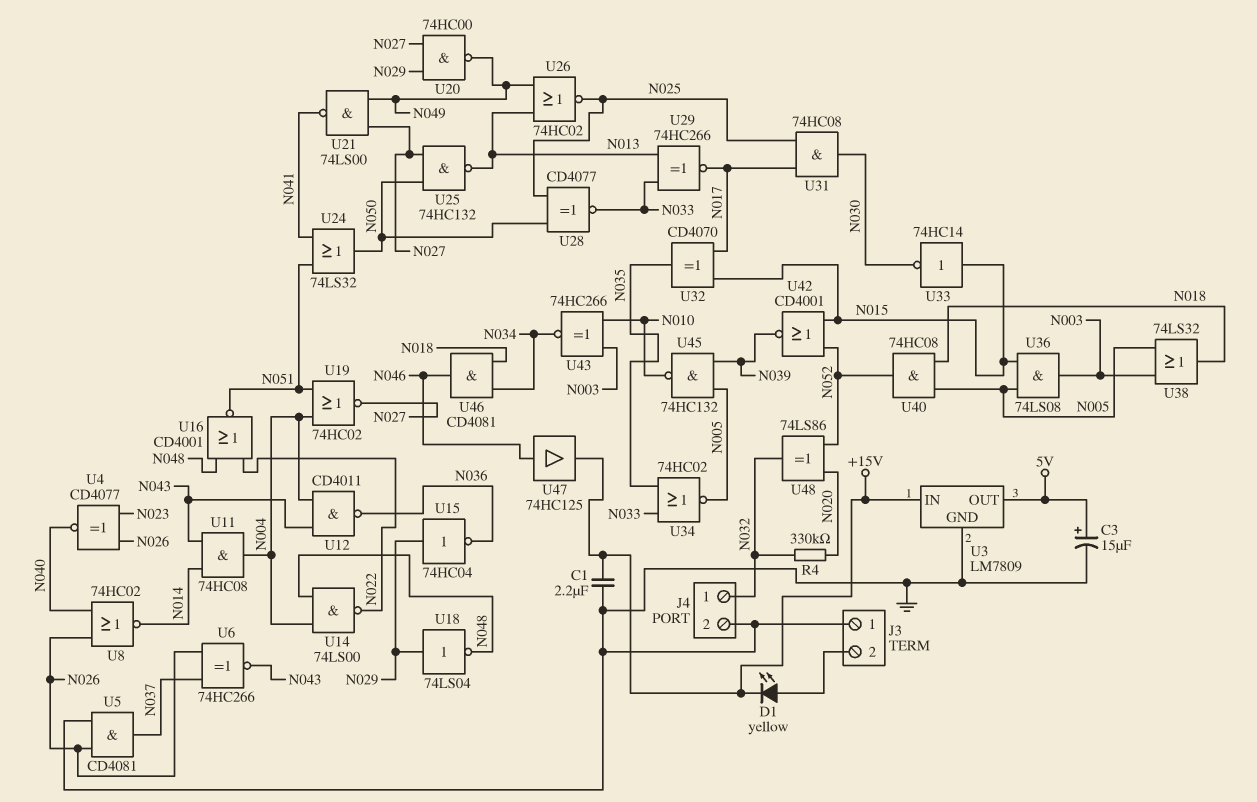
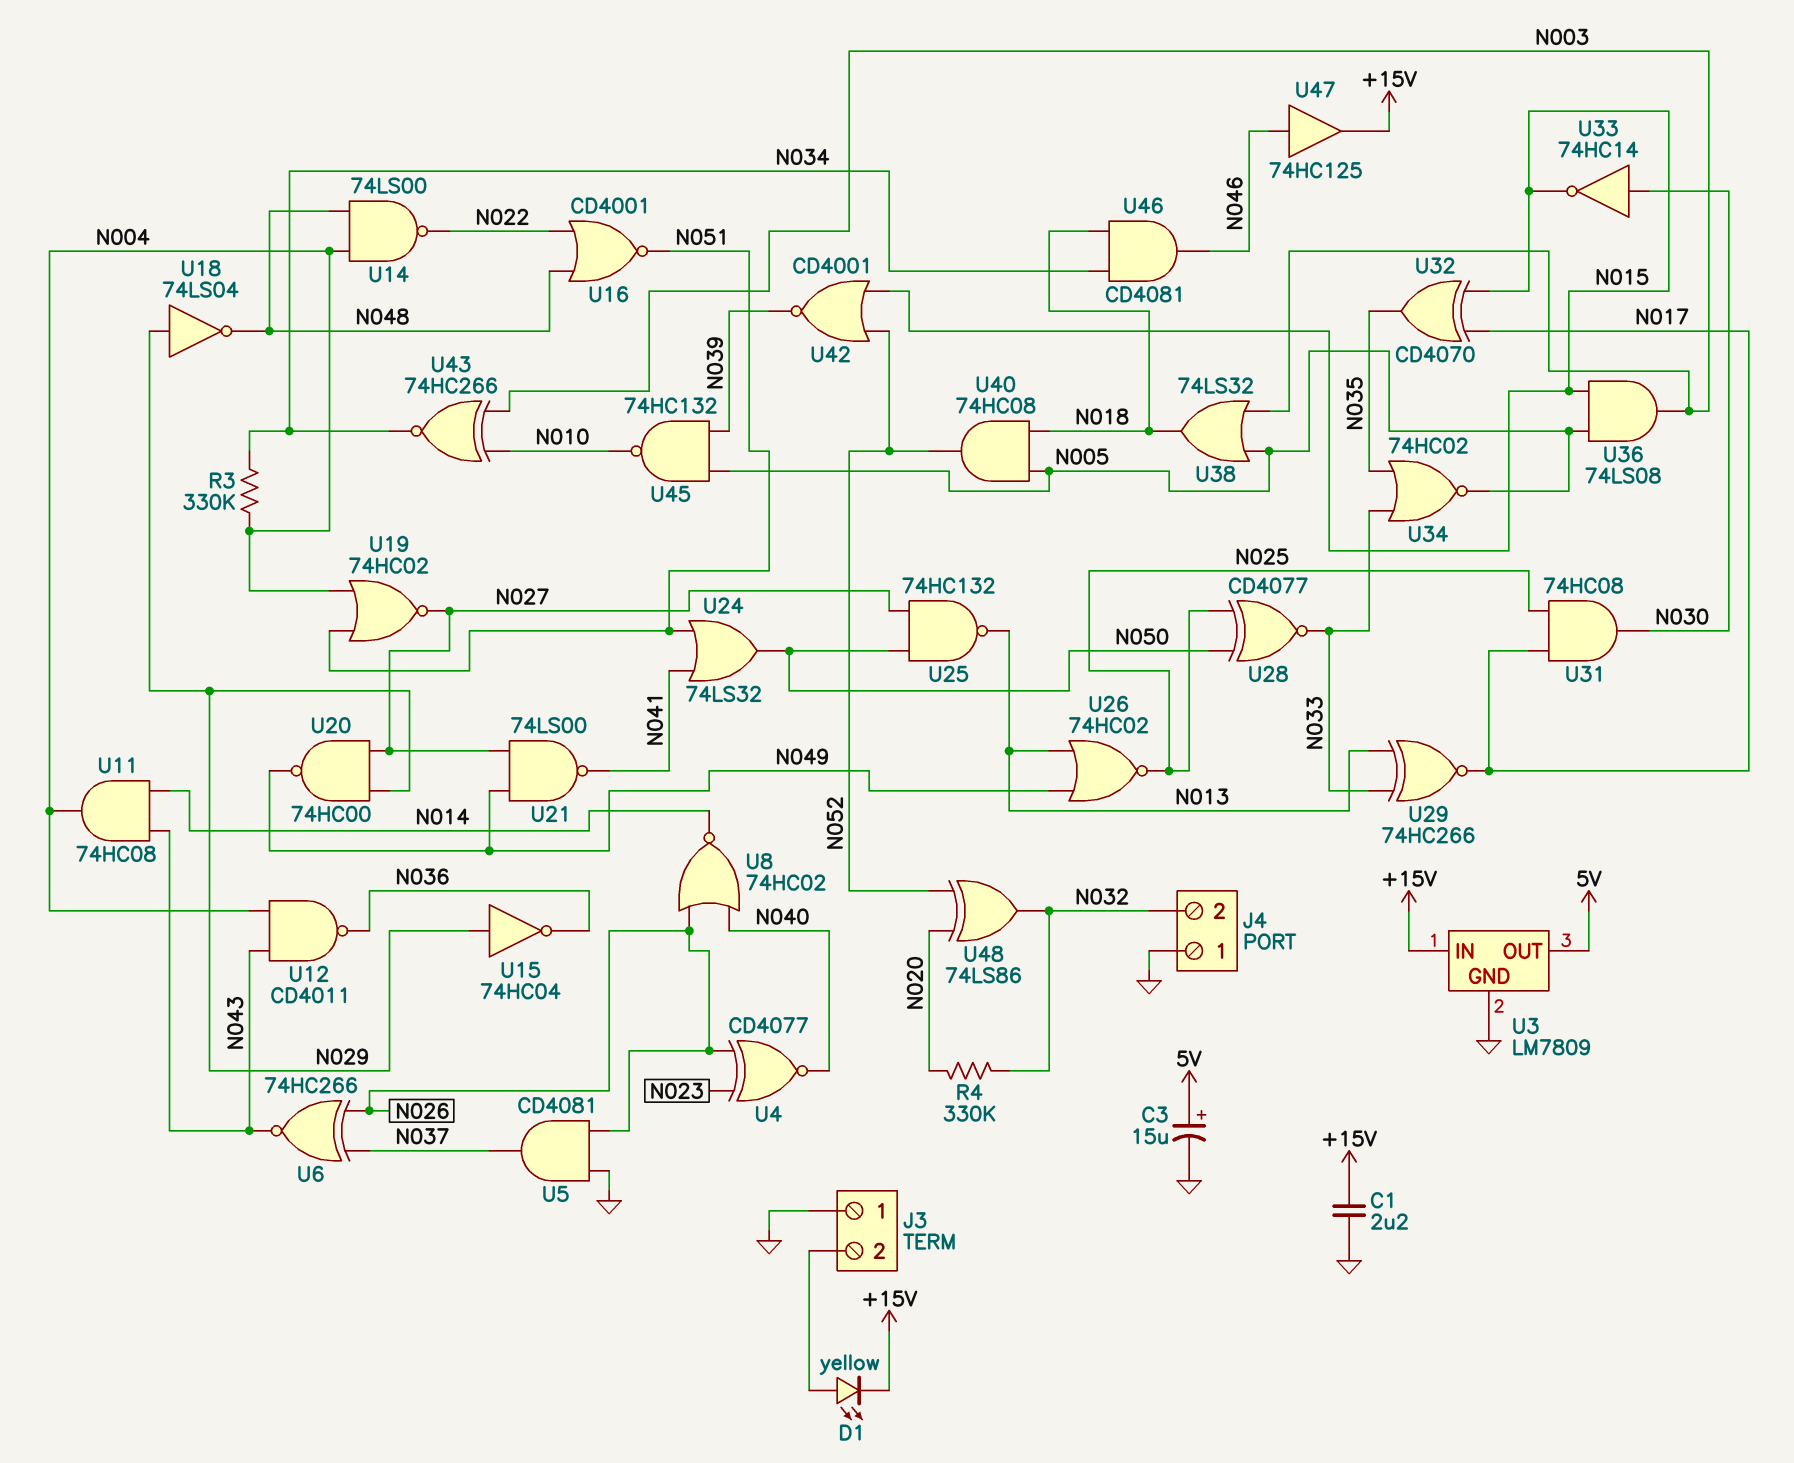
J4 pin 1: N032 -> GND
J4 pin 2: GND -> N032
R3: none -> 330k (N004, N034)
U33: NOT 74HC14 (in N015, out N030) -> NOT 74HC14 (in N030, out N015)

